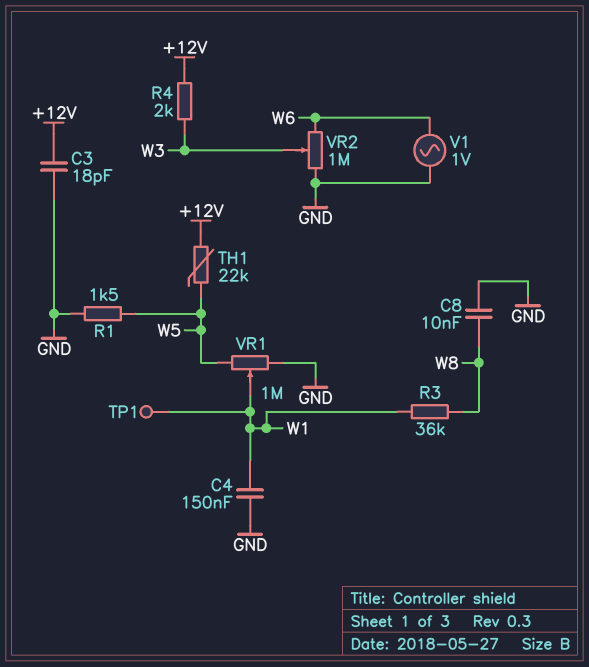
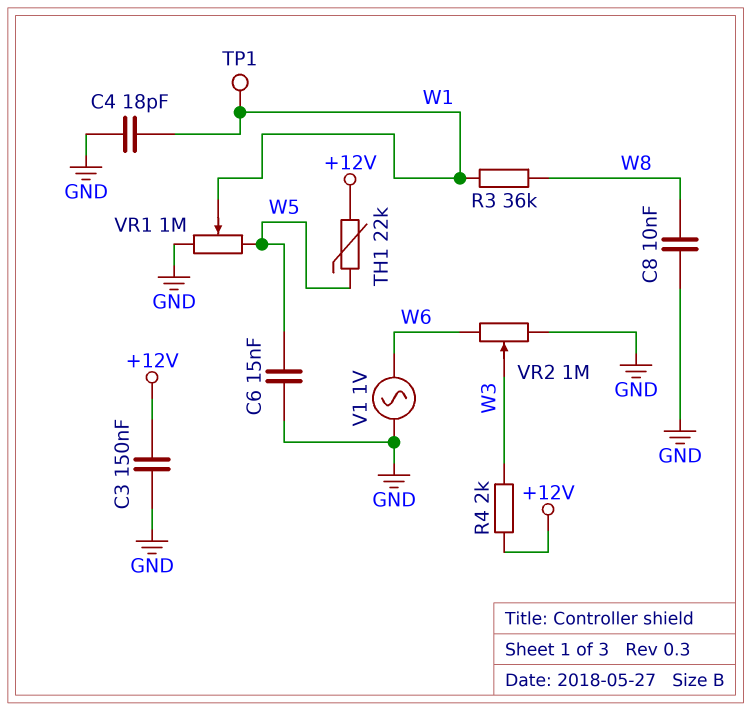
C3: 18pF (+12V, GND) -> 150nF (+12V, GND)
C4: 150nF (GND, W1) -> 18pF (GND, W1)
C6: none -> 15nF (GND, W5)
R1: 1.5k (GND, W5) -> none

